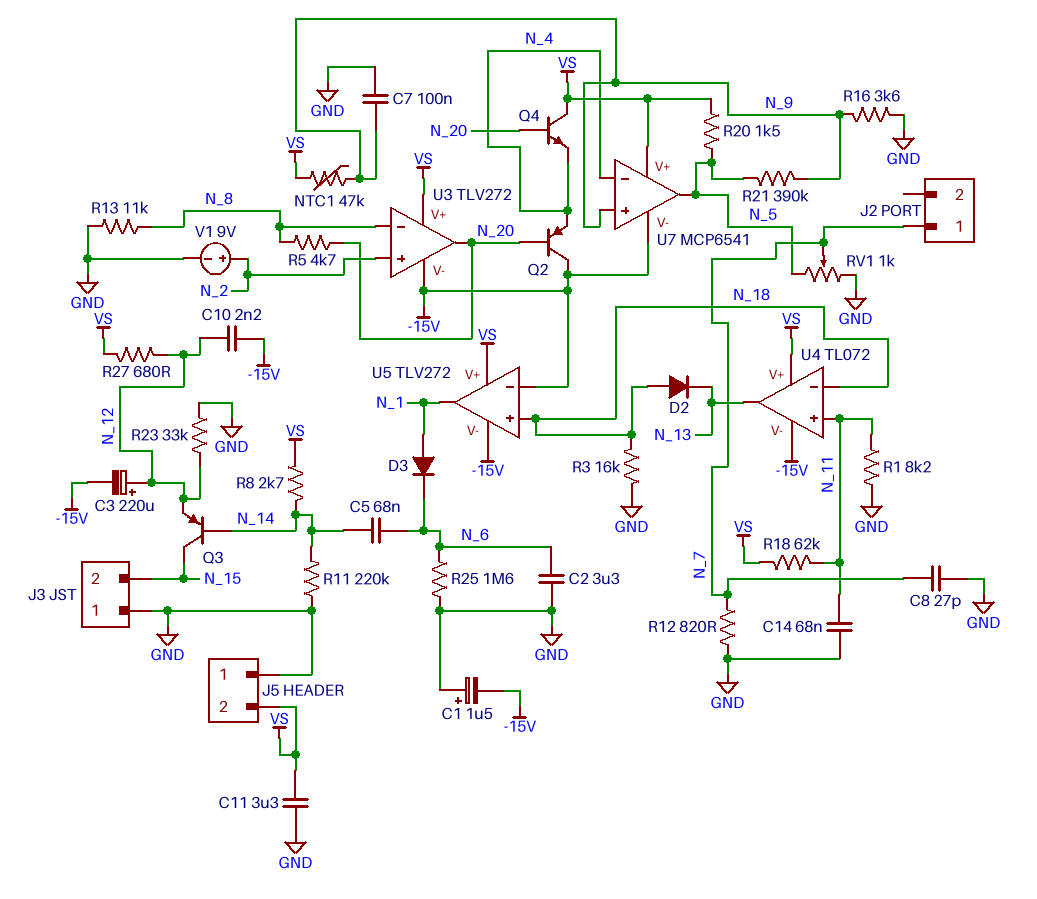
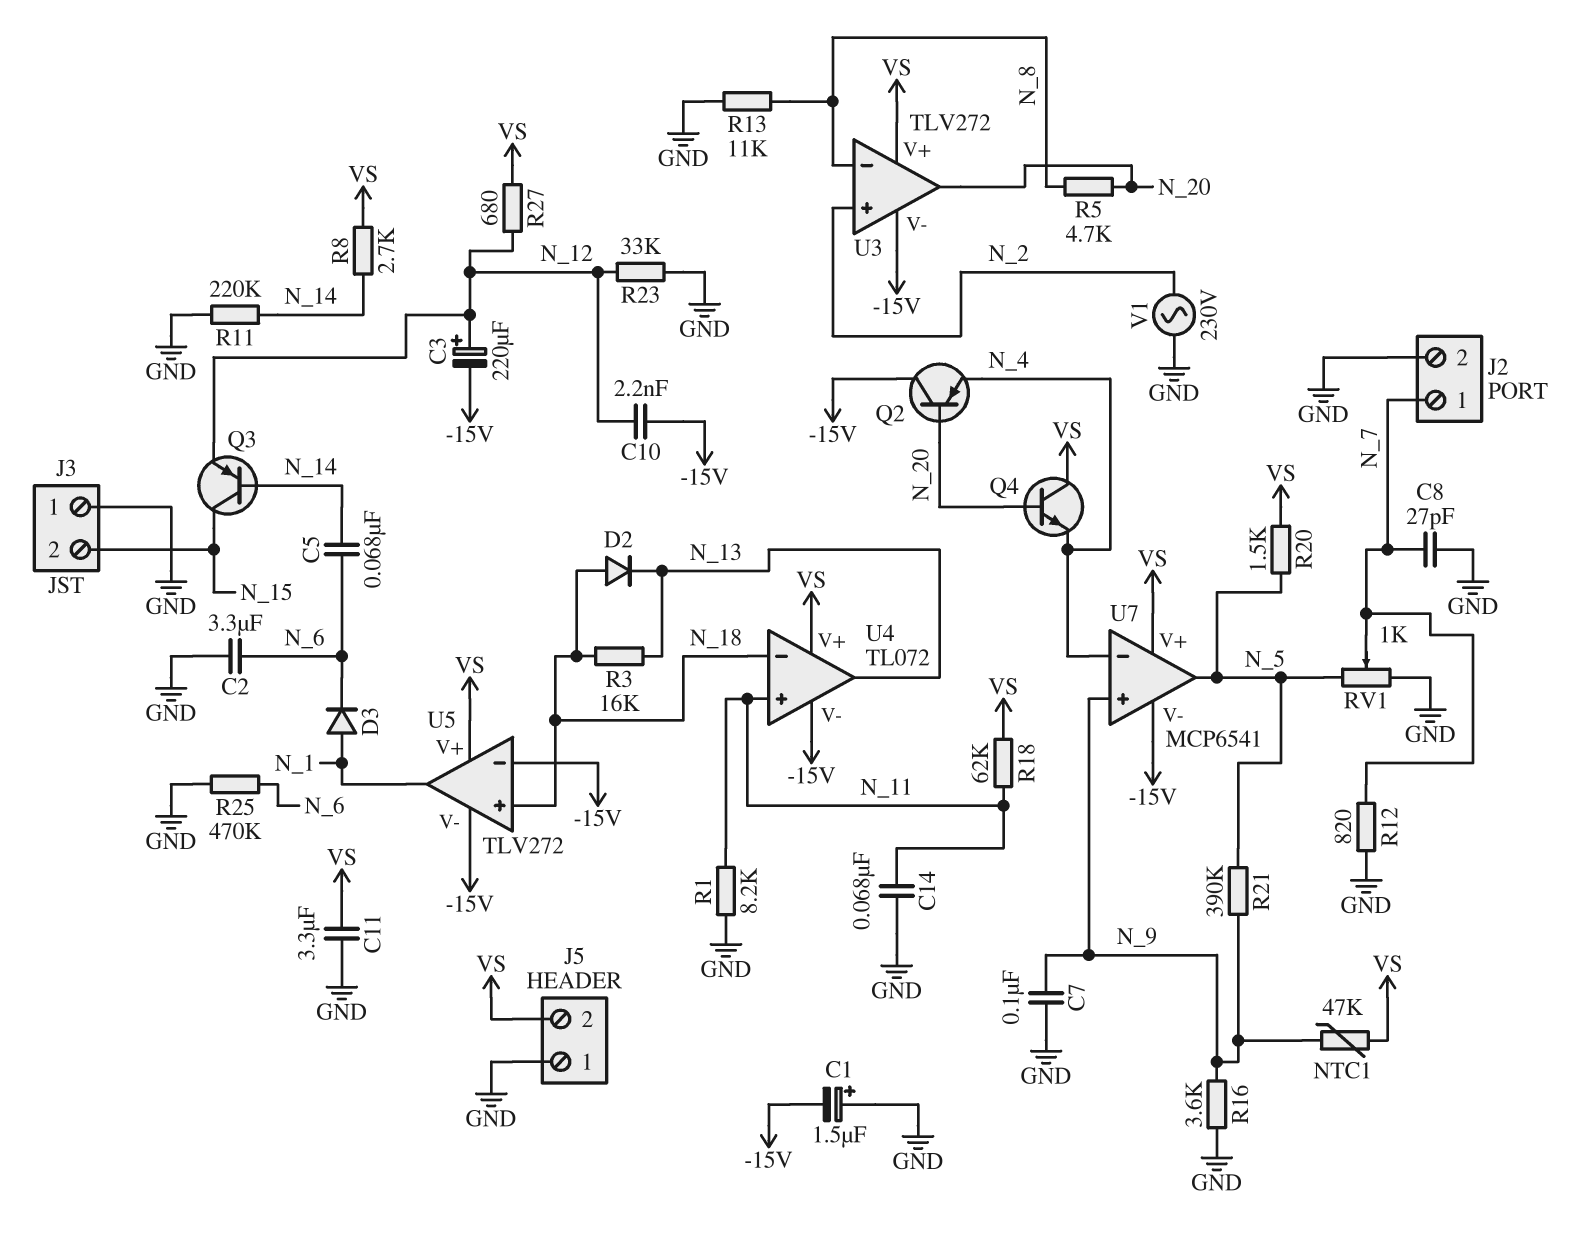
J2 pin 2: none -> GND
R3: 16k (GND, N_18) -> 16k (N_13, N_18)
R25: 1.6M (GND, N_6) -> 470k (GND, N_6)
V1: 9V (plus N_2, minus GND) -> AC 230V (GND, N_2)

